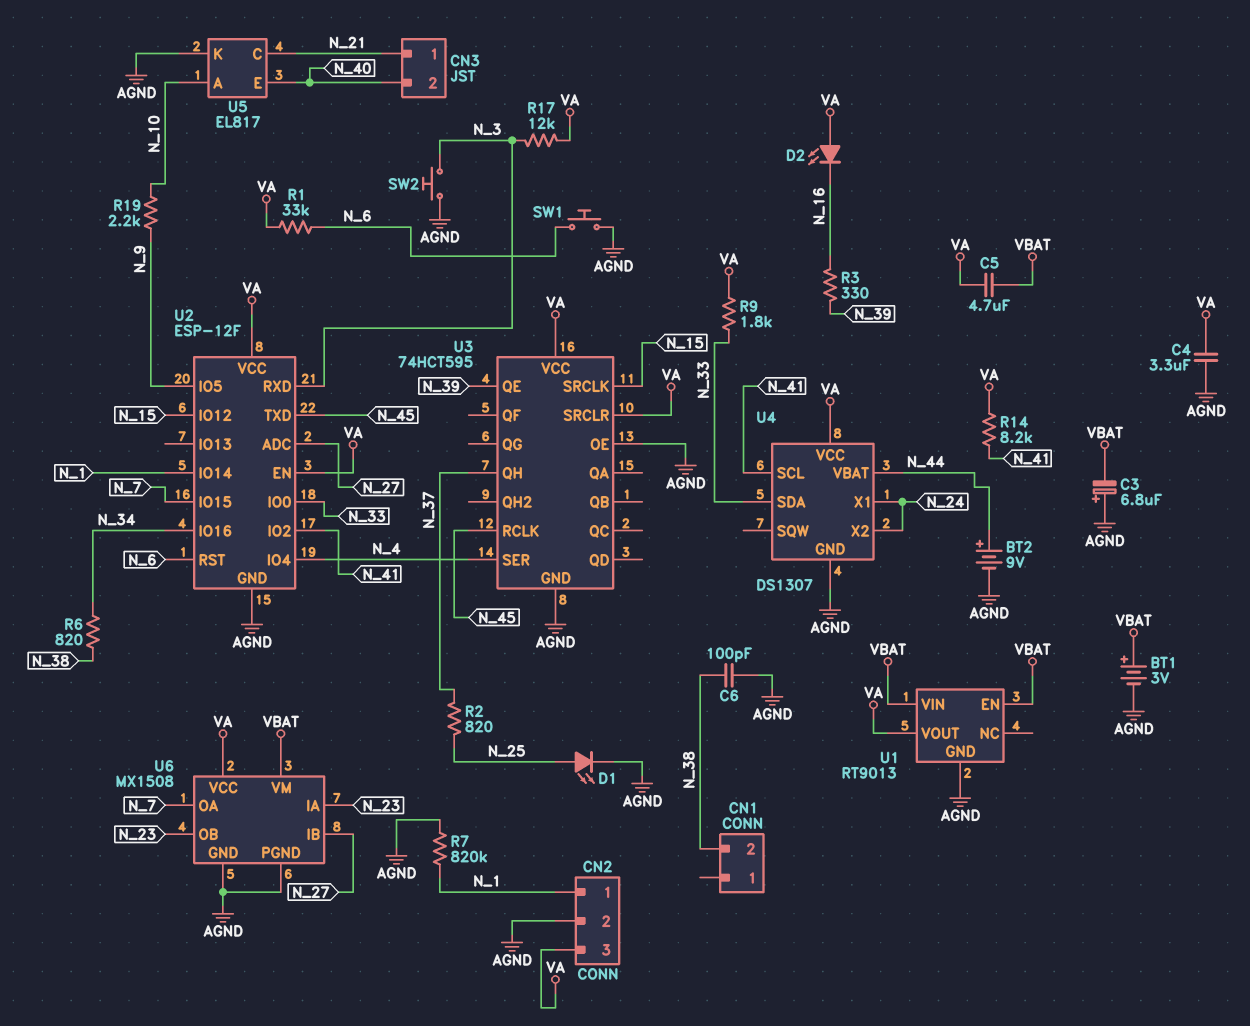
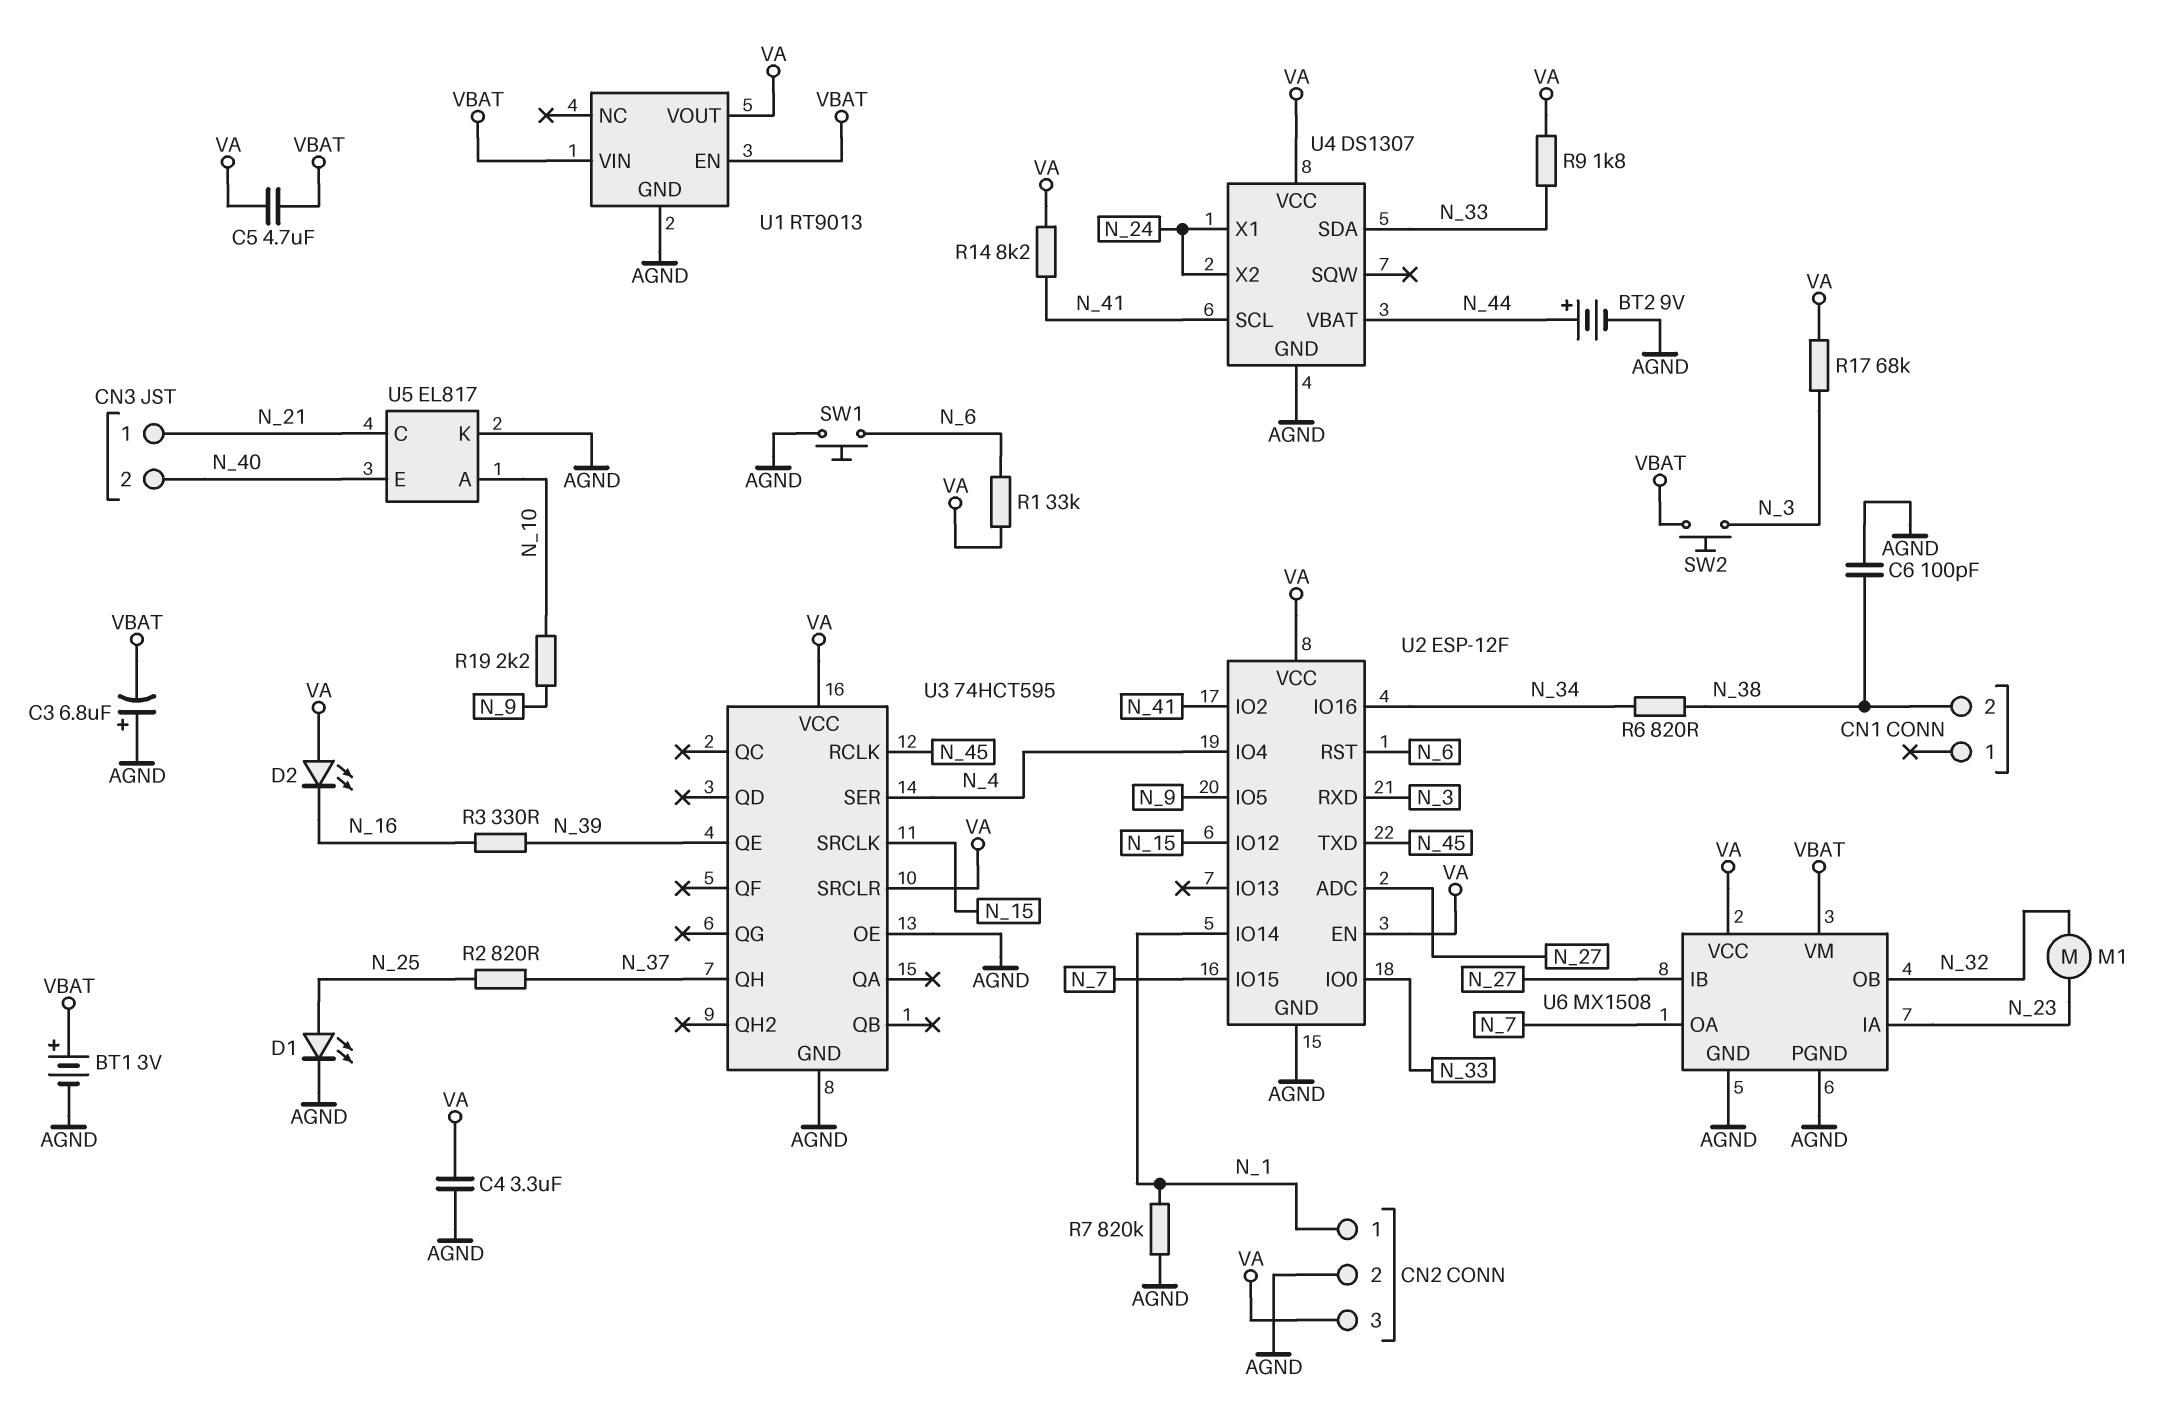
M1: none -> motor (N_23, N_32)
R17: 12k (N_3, VA) -> 68k (N_3, VA)
SW2: button (AGND, N_3) -> button (N_3, VBAT)
U6 pin OB: N_23 -> N_32

